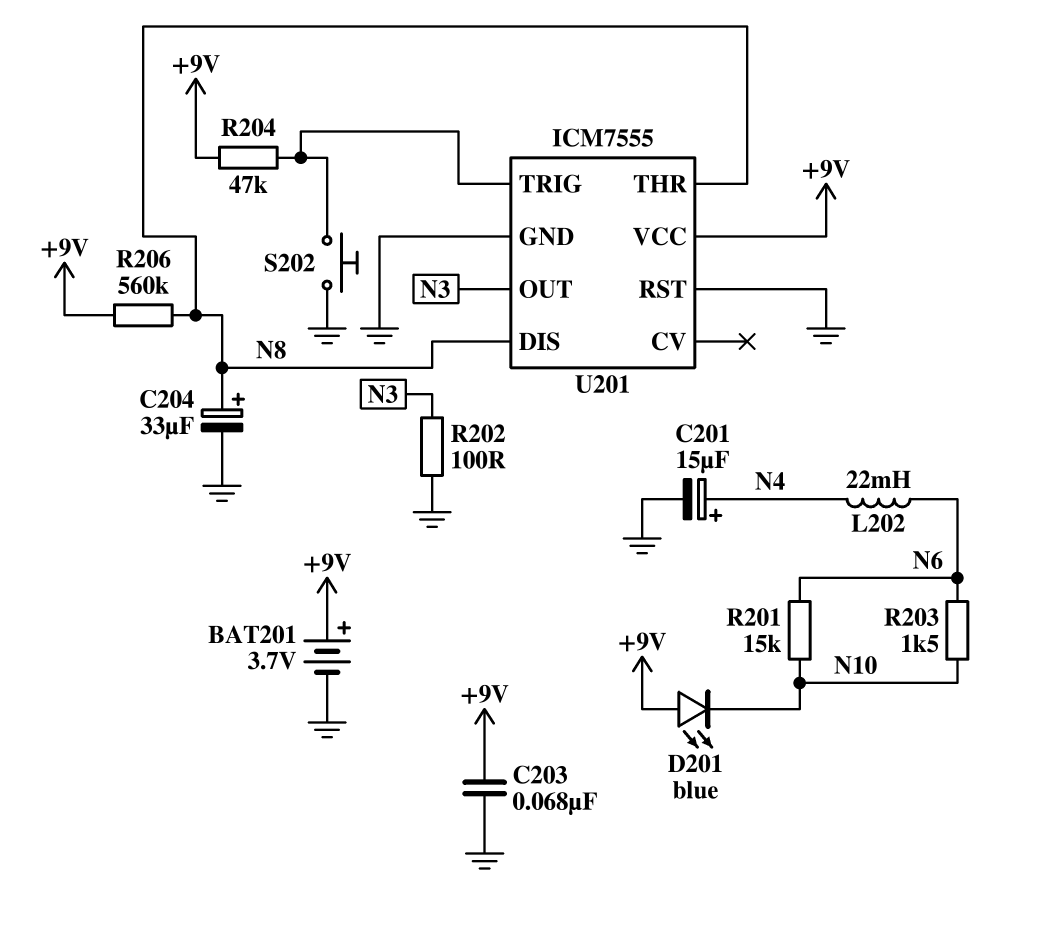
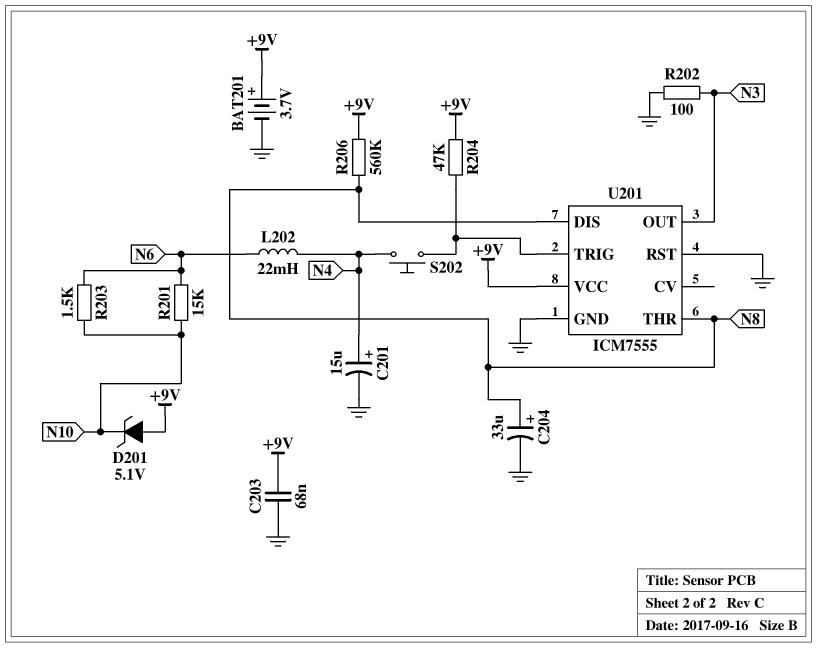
D201: LED blue (A +9V, K N10) -> zener 5.1V (A +9V, K N10)
S202: button (GND, U201/TRIG) -> button (N4, U201/TRIG)

